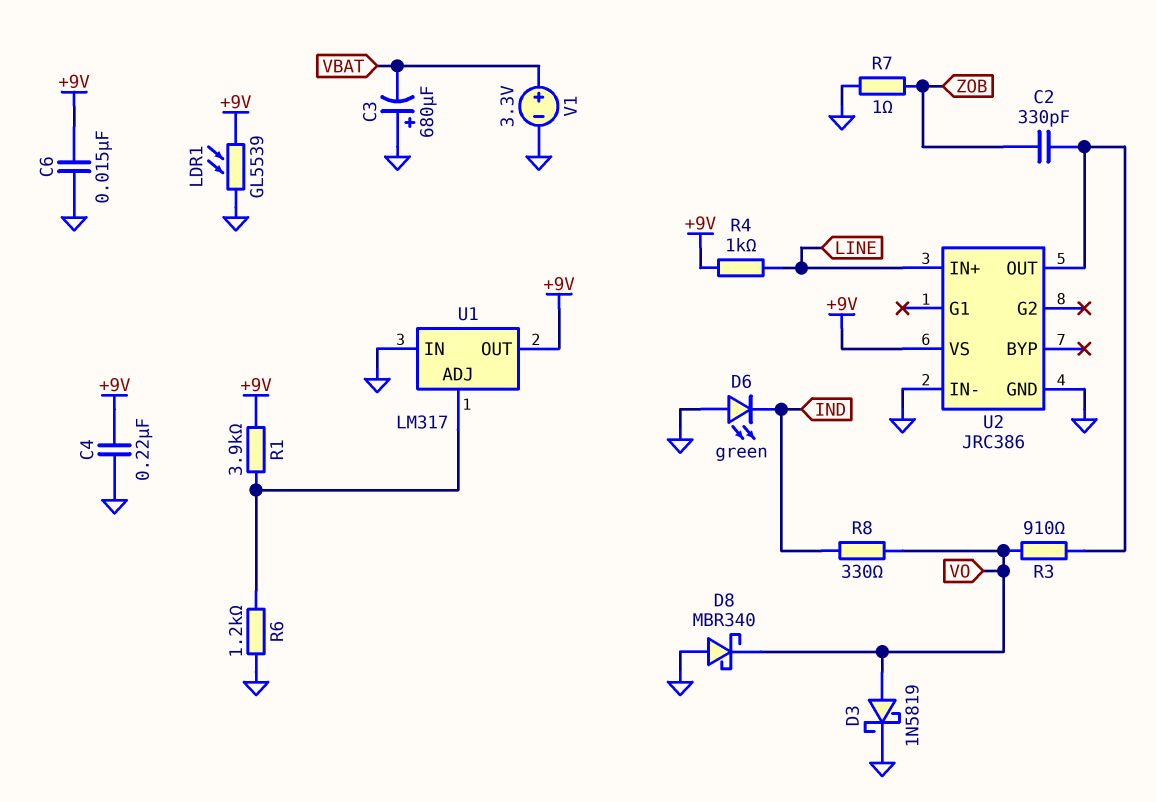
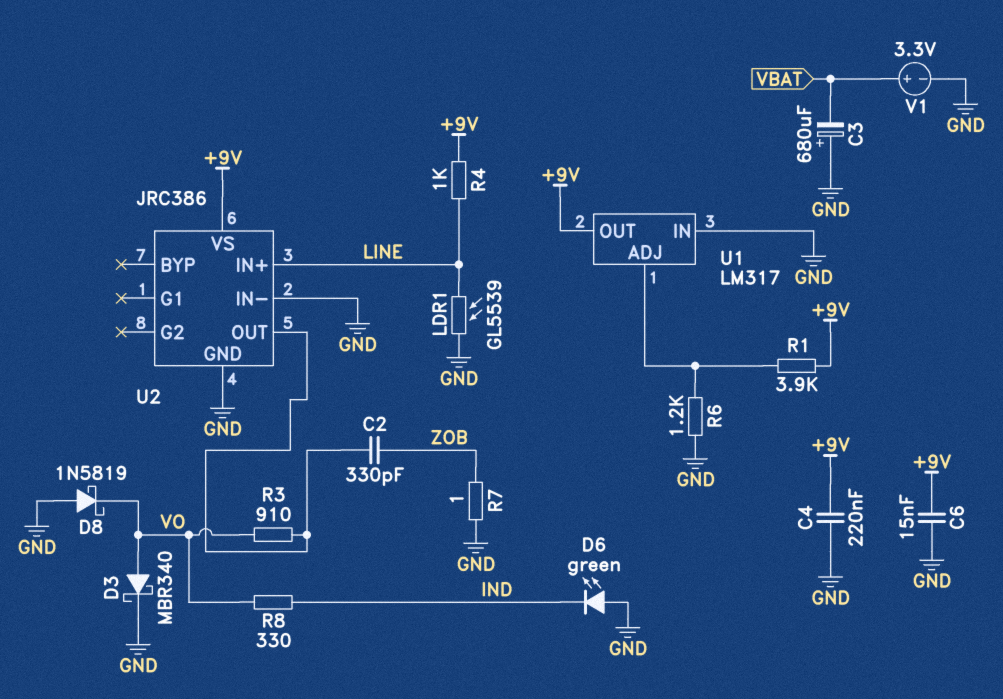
D3: schottky 1N5819 (A VO, K GND) -> schottky MBR340 (A VO, K GND)
D8: schottky MBR340 (A GND, K VO) -> schottky 1N5819 (A GND, K VO)
LDR1: GL5539 (+9V, GND) -> GL5539 (GND, LINE)

